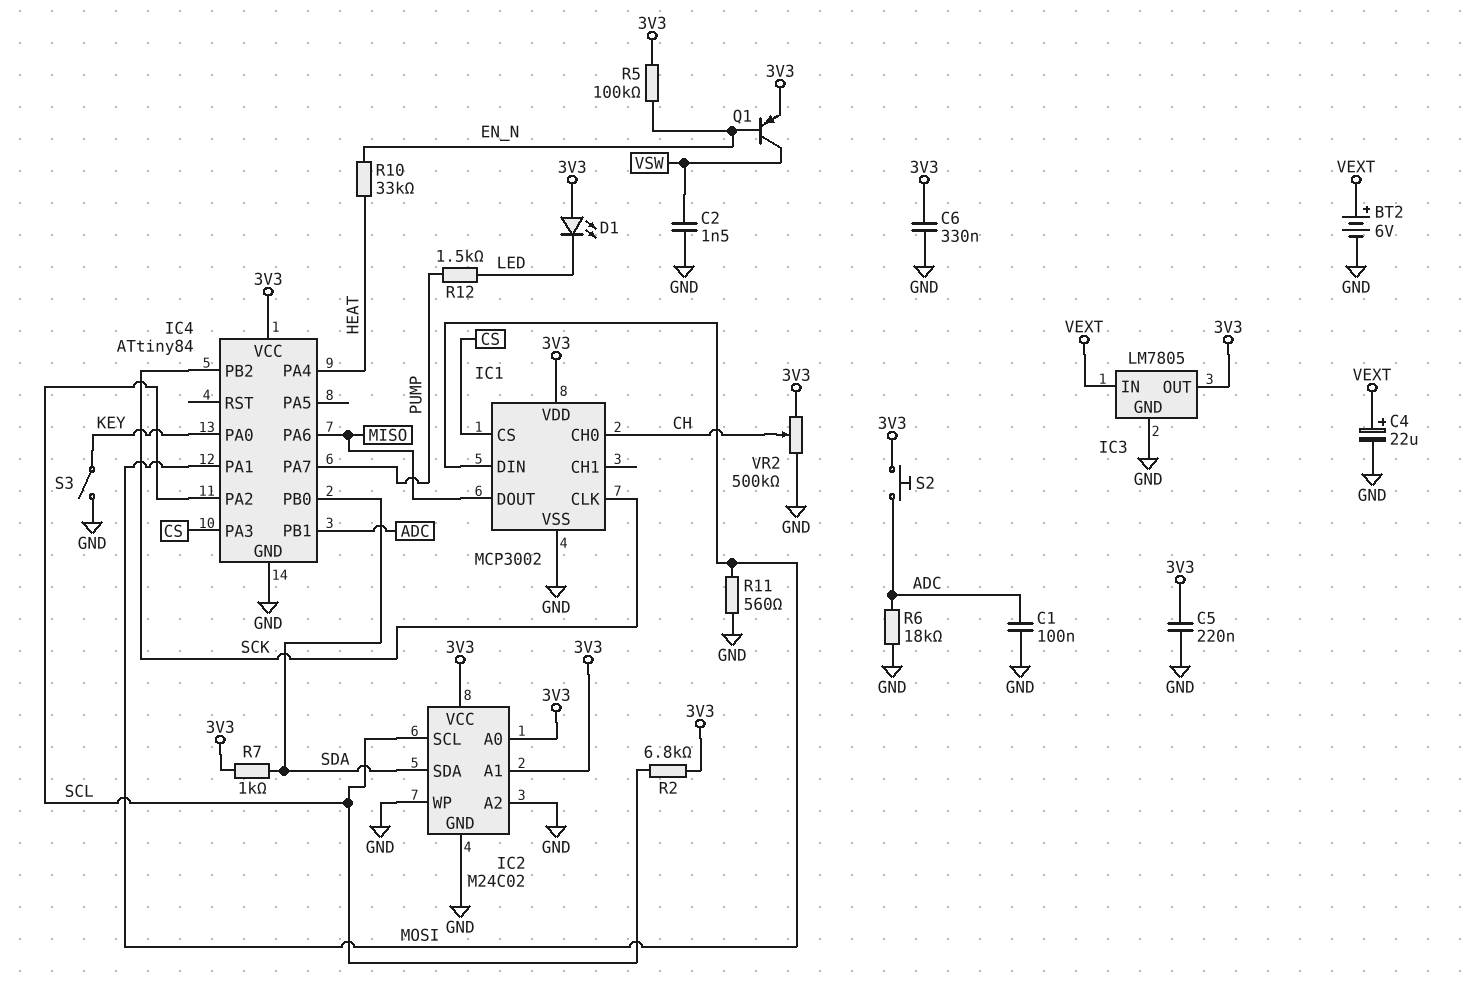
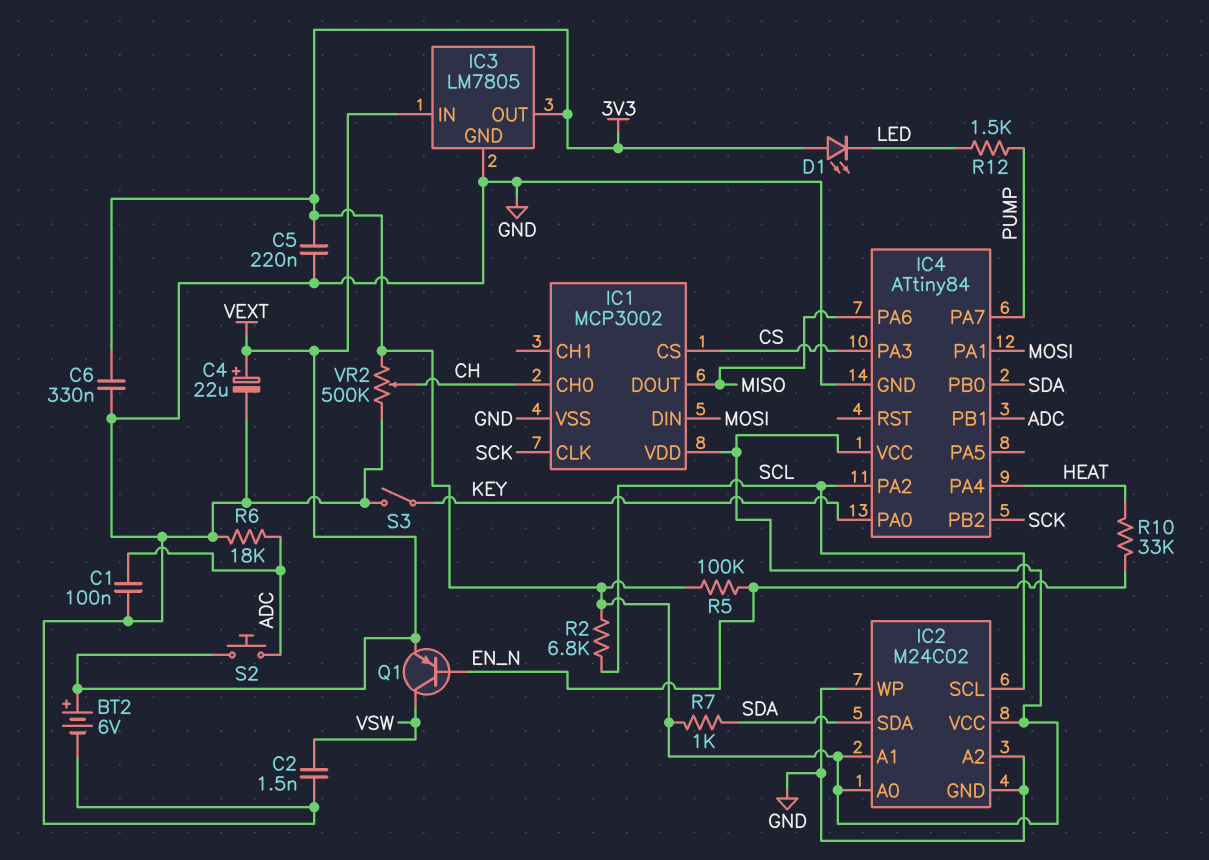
Q1: PNP (B EN_N, C VSW, E 3V3) -> PNP (B EN_N, C VSW, E VEXT)
R11: 560 (GND, MOSI) -> none
S2: button (3V3, ADC) -> button (ADC, VEXT)

